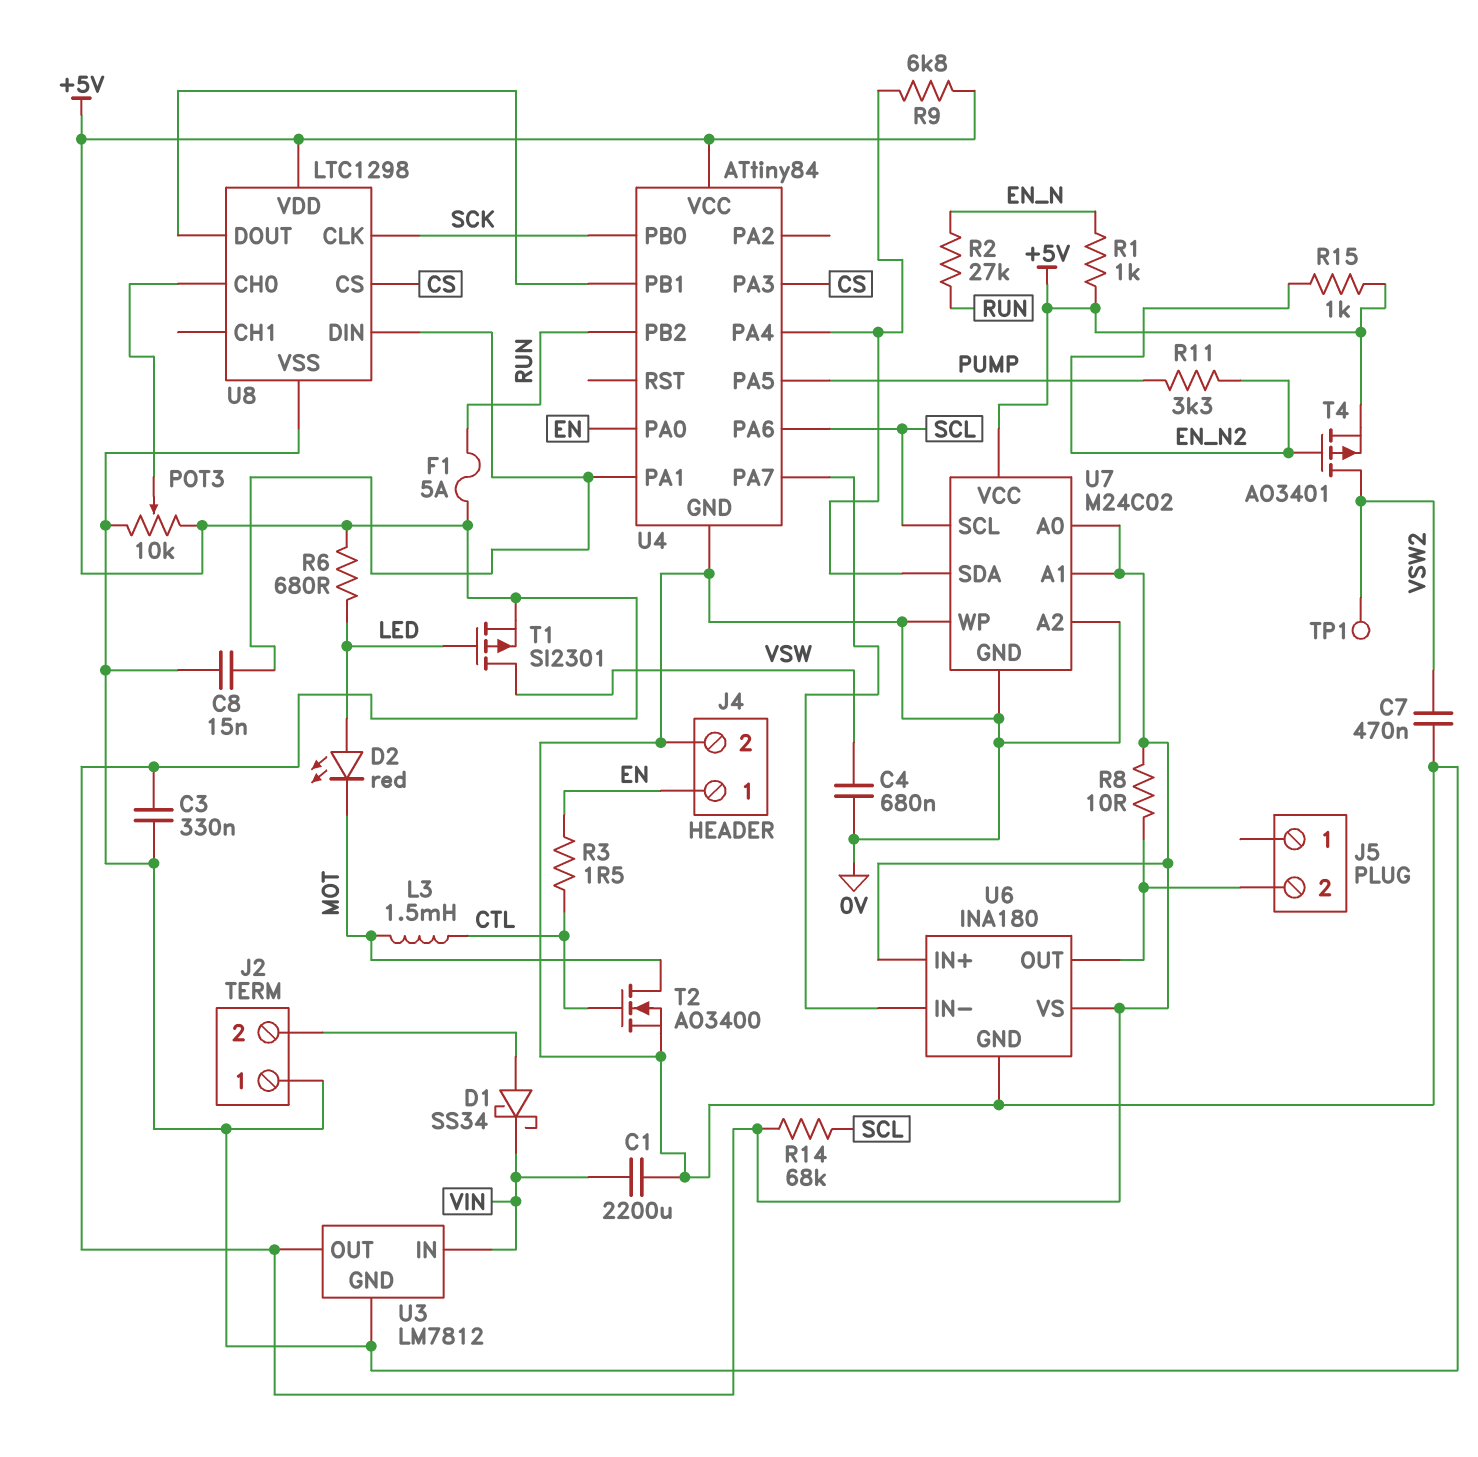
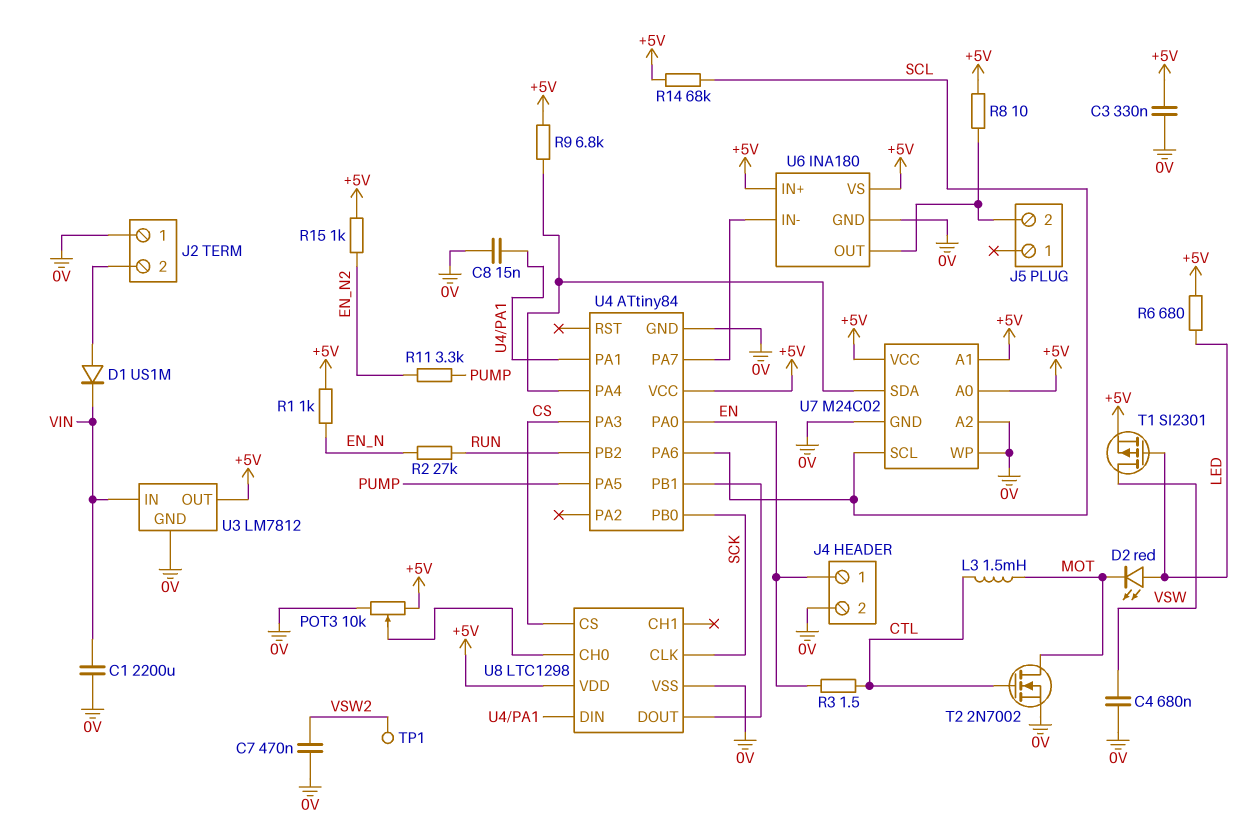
D1: schottky SS34 (A J2/2, K VIN) -> diode US1M (A J2/2, K VIN)
F1: 5A (+5V, RUN) -> none
T2: NMOS AO3400 (G CTL, D MOT, S 0V) -> NMOS 2N7002 (G CTL, D MOT, S 0V)
T4: PMOS AO3401 (G EN_N2, D VSW2, S +5V) -> none

